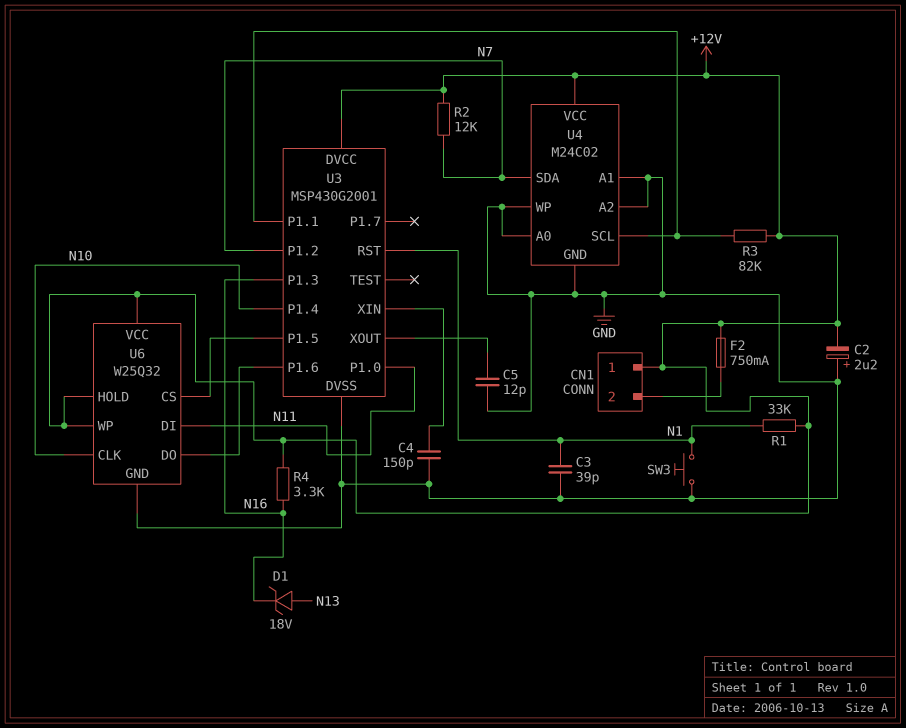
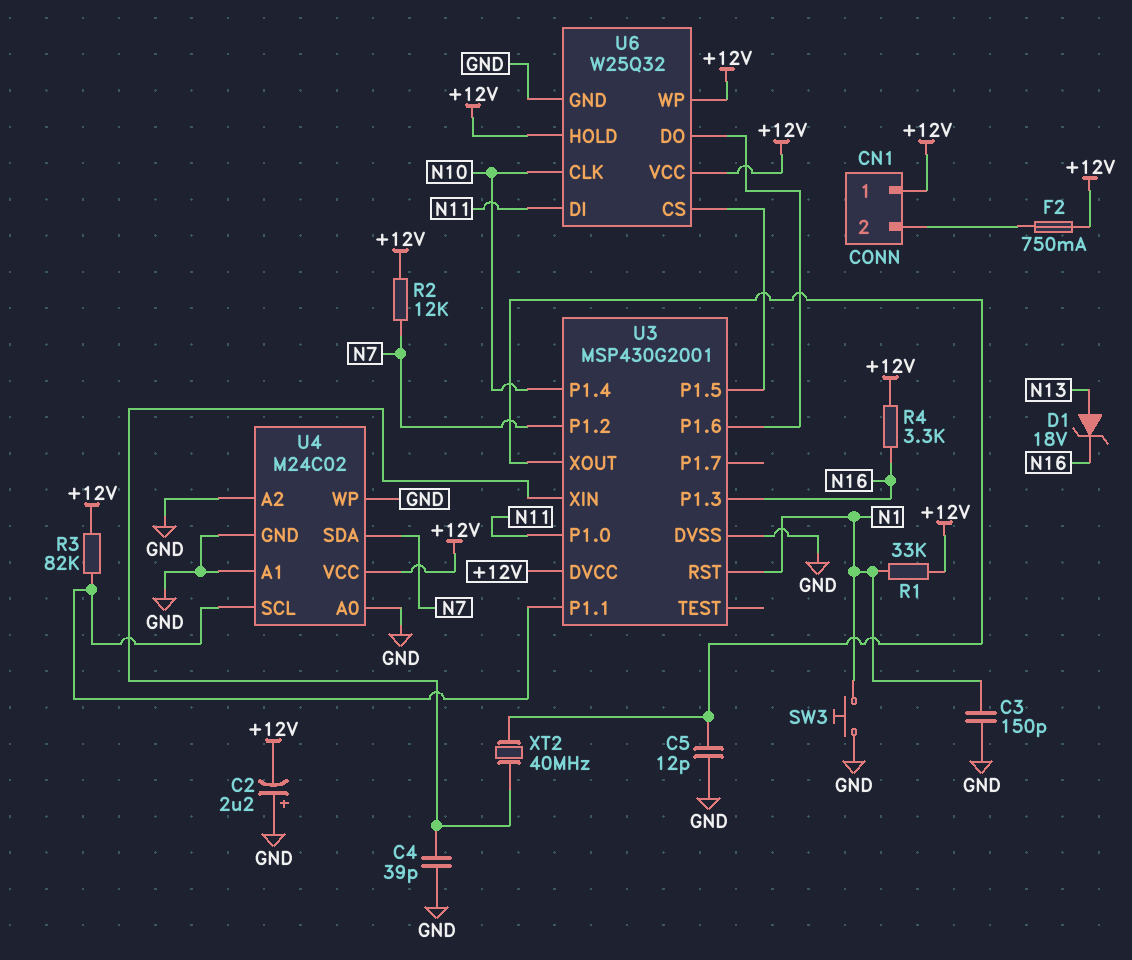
C3: 39pF (GND, N1) -> 150pF (GND, N1)
C4: 150pF (GND, U3/XIN) -> 39pF (GND, U3/XIN)
XT2: none -> 40MHz (U3/XIN, U3/XOUT)

